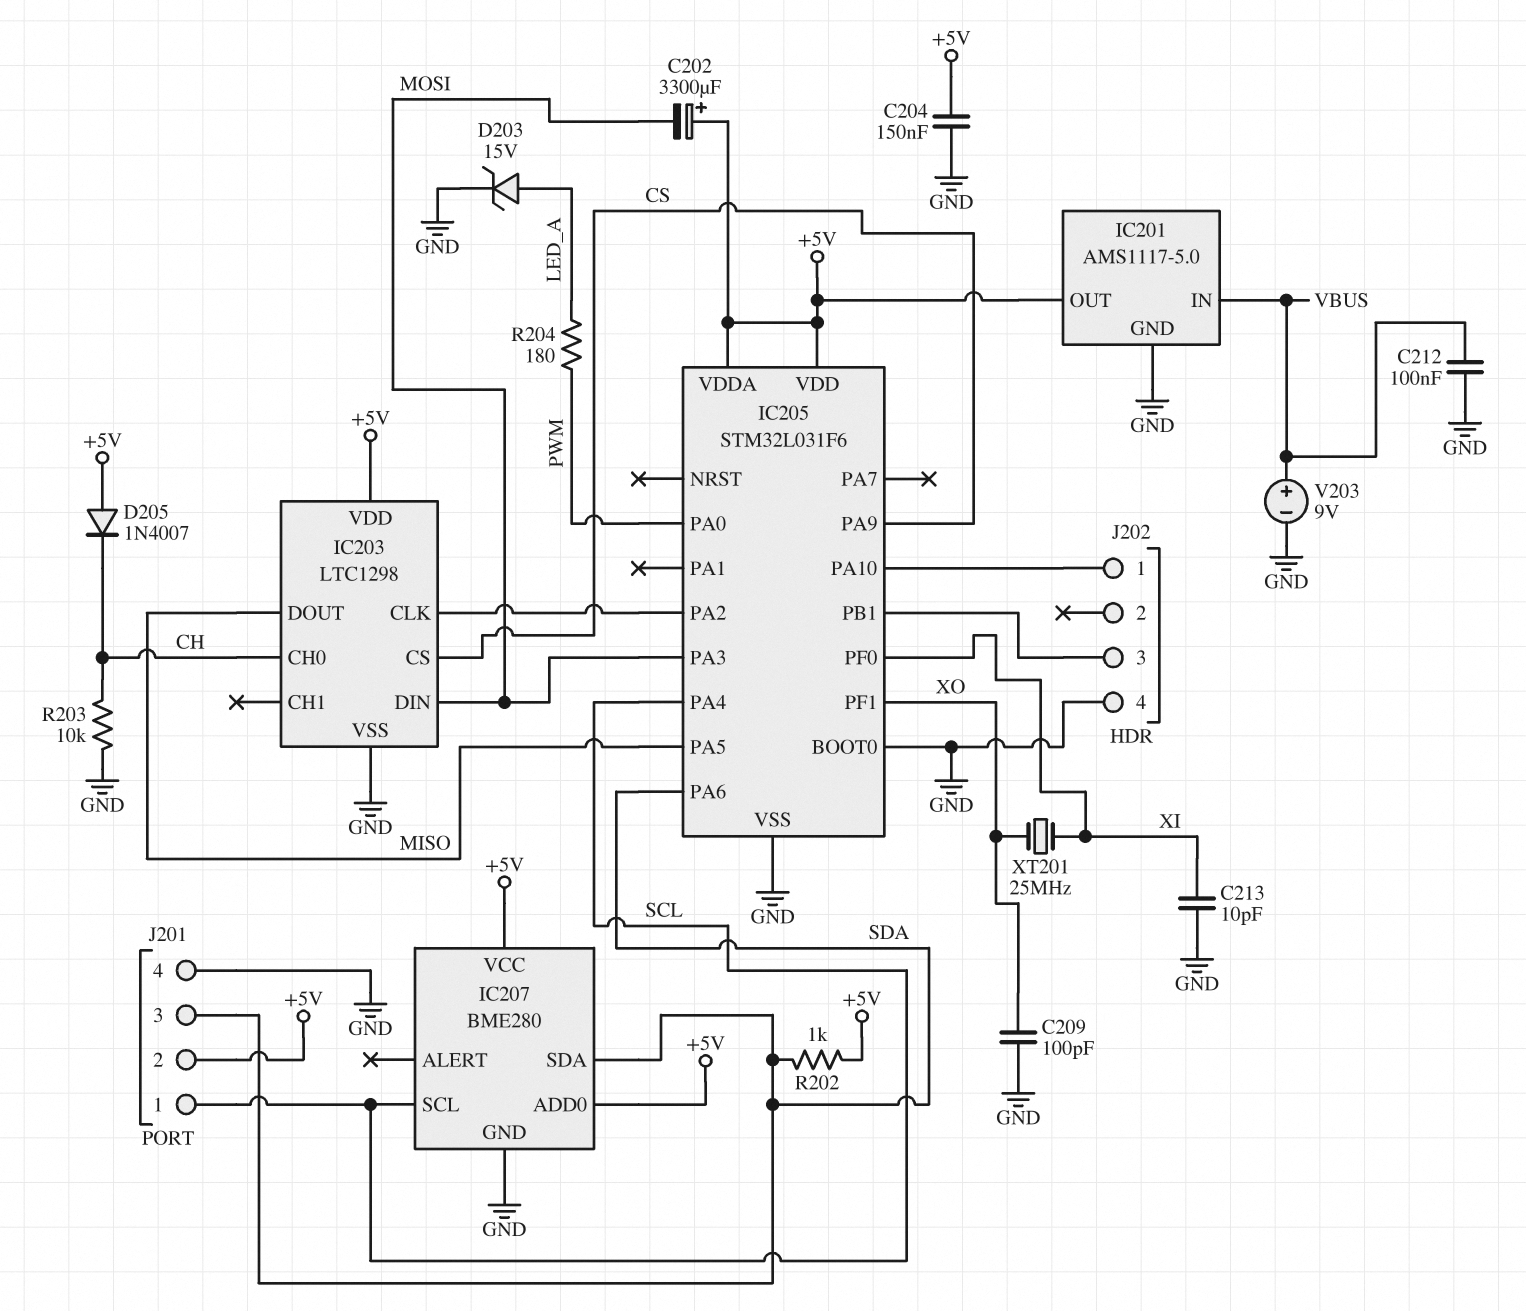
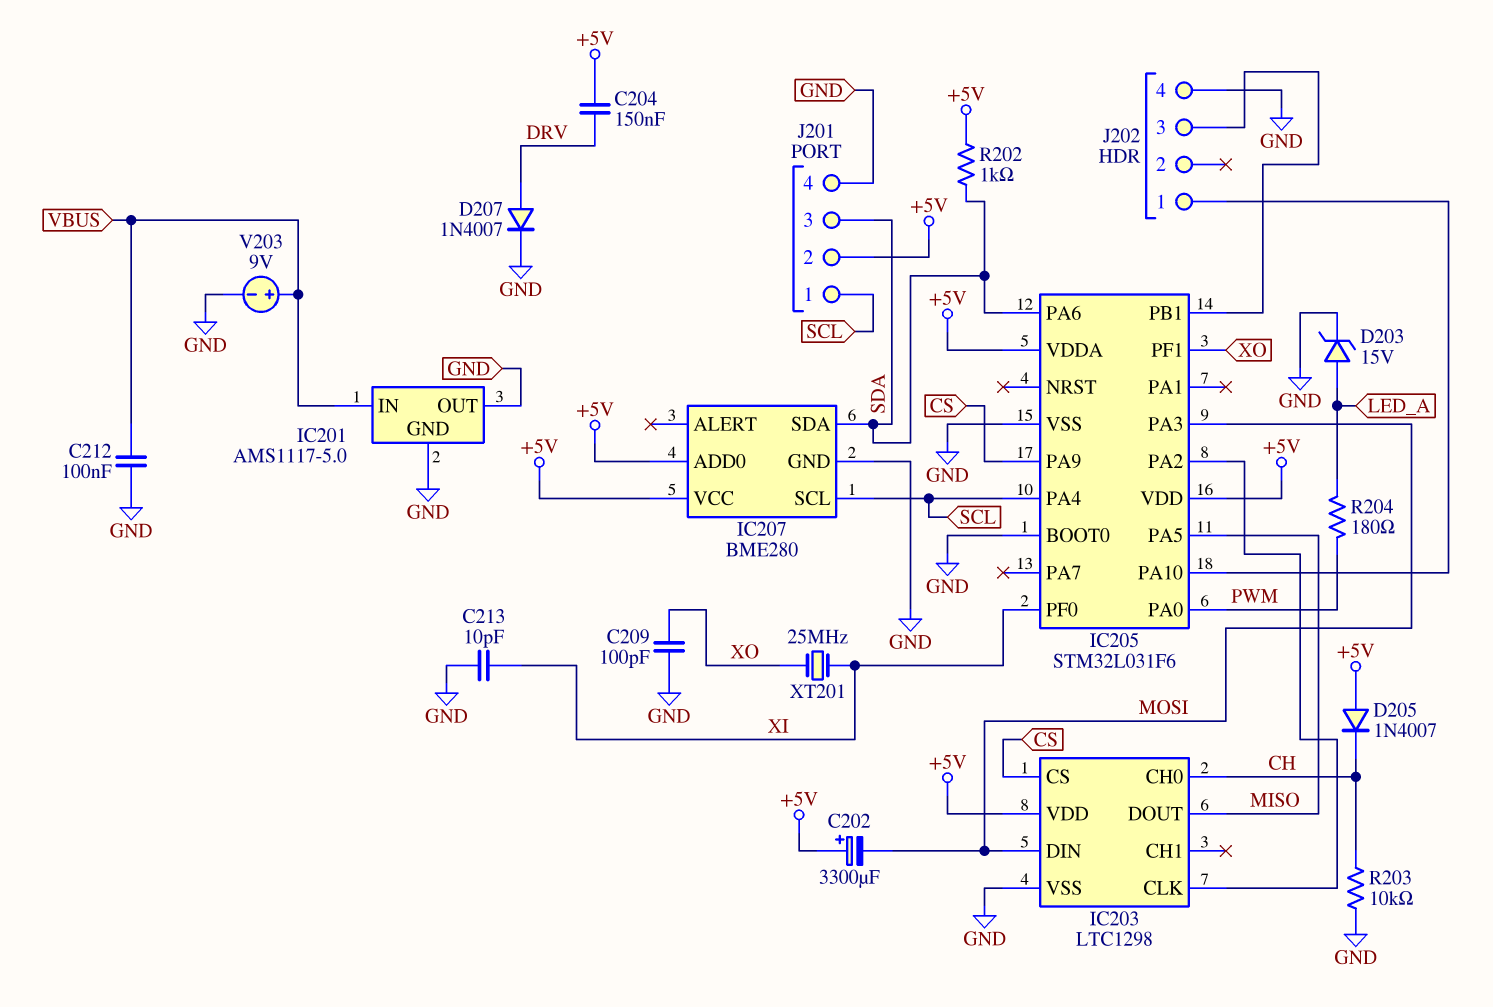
C204: 150nF (+5V, GND) -> 150nF (+5V, DRV)
D207: none -> diode 1N4007 (A DRV, K GND)
IC201 pin OUT: +5V -> GND

